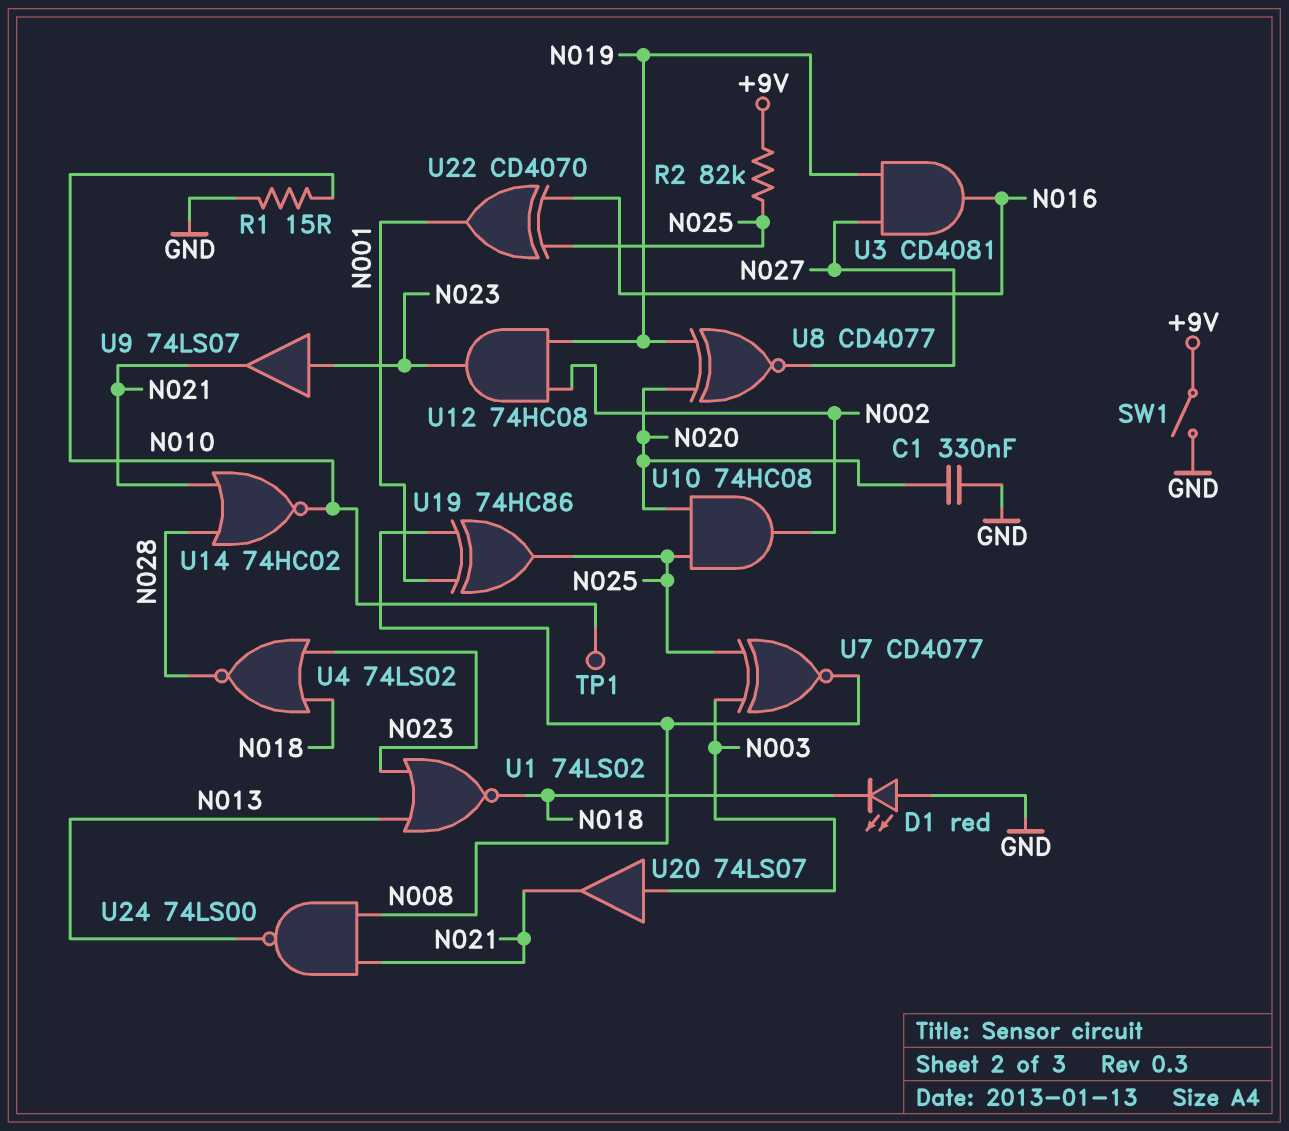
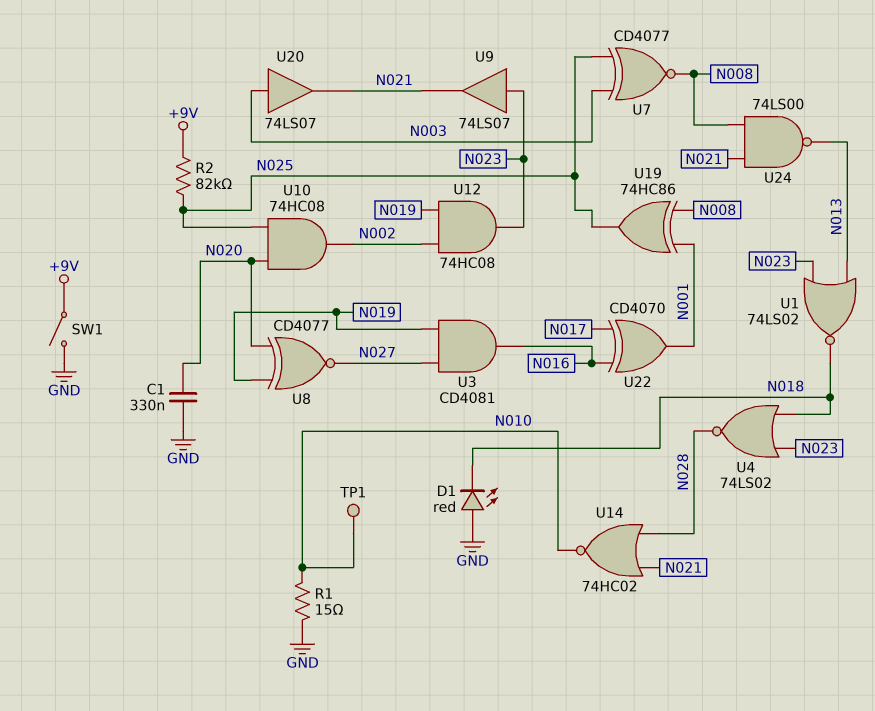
U22: XOR CD4070 (in N016, in N025, out N001) -> XOR CD4070 (in N016, in N017, out N001)

